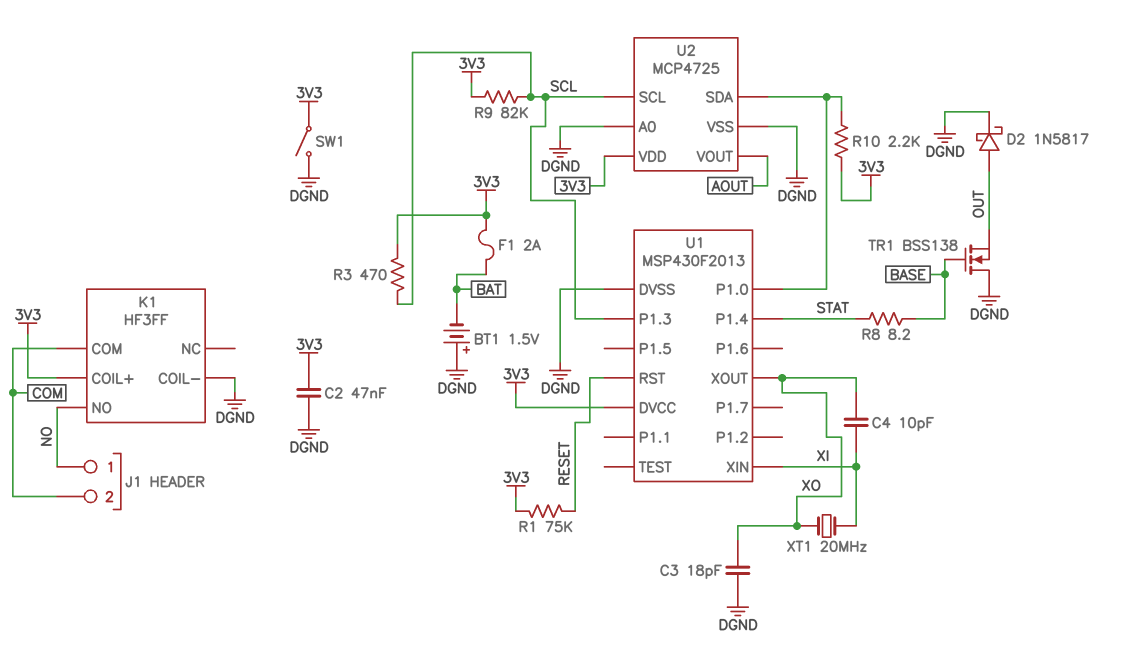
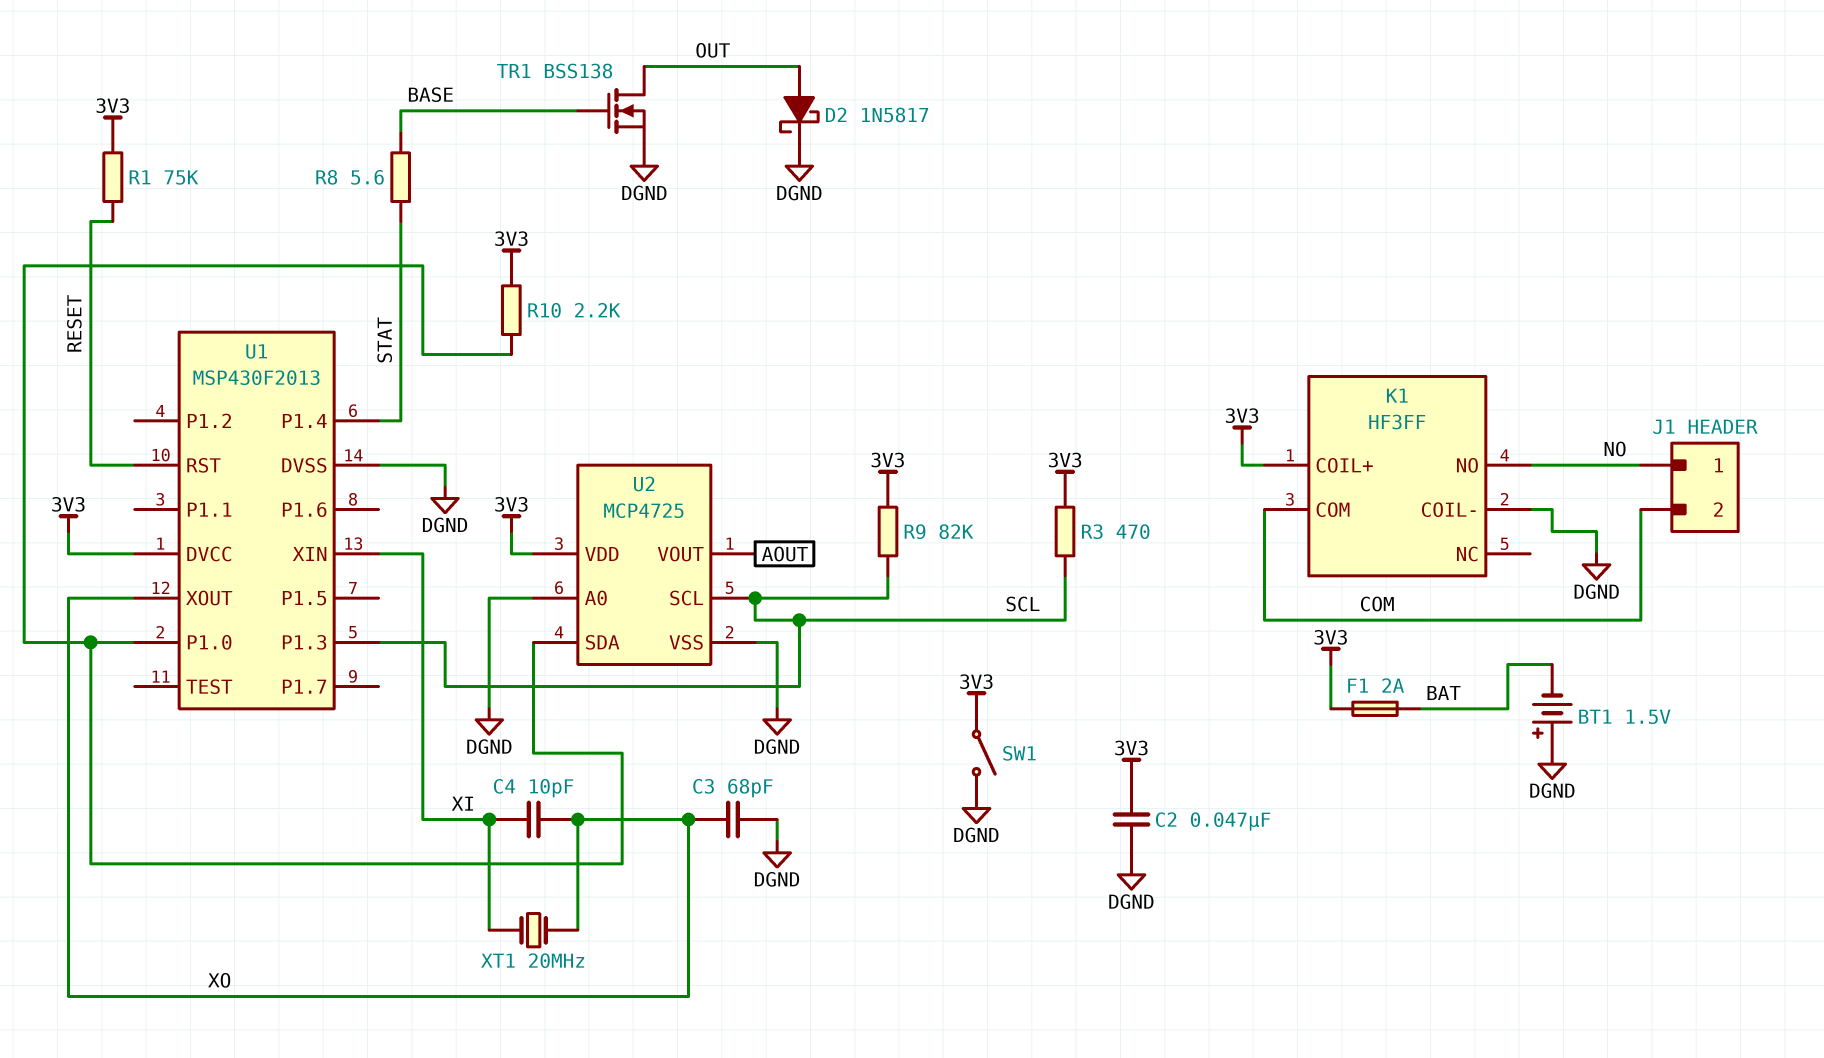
C3: 18pF (DGND, XO) -> 68pF (DGND, XO)
R8: 8.2 (BASE, STAT) -> 5.6 (BASE, STAT)
TR1: NMOS BSS138 (G BASE, D DGND, S OUT) -> NMOS BSS138 (G BASE, D OUT, S DGND)

